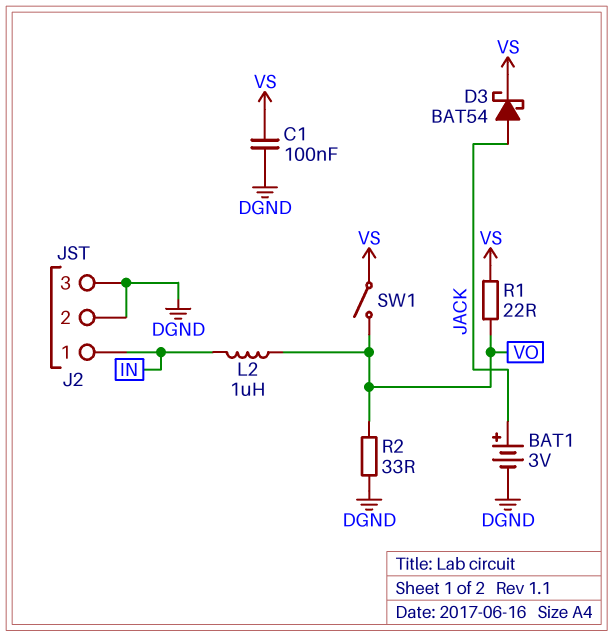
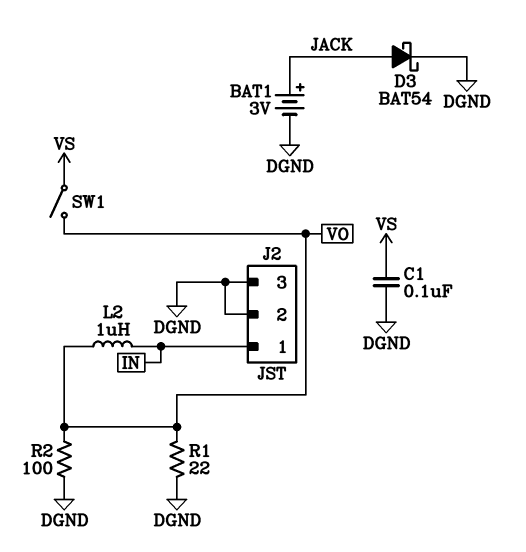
D3: schottky BAT54 (A JACK, K VS) -> schottky BAT54 (A JACK, K DGND)
R1: 22 (VO, VS) -> 22 (DGND, VO)
R2: 33 (DGND, VO) -> 100 (DGND, VO)

